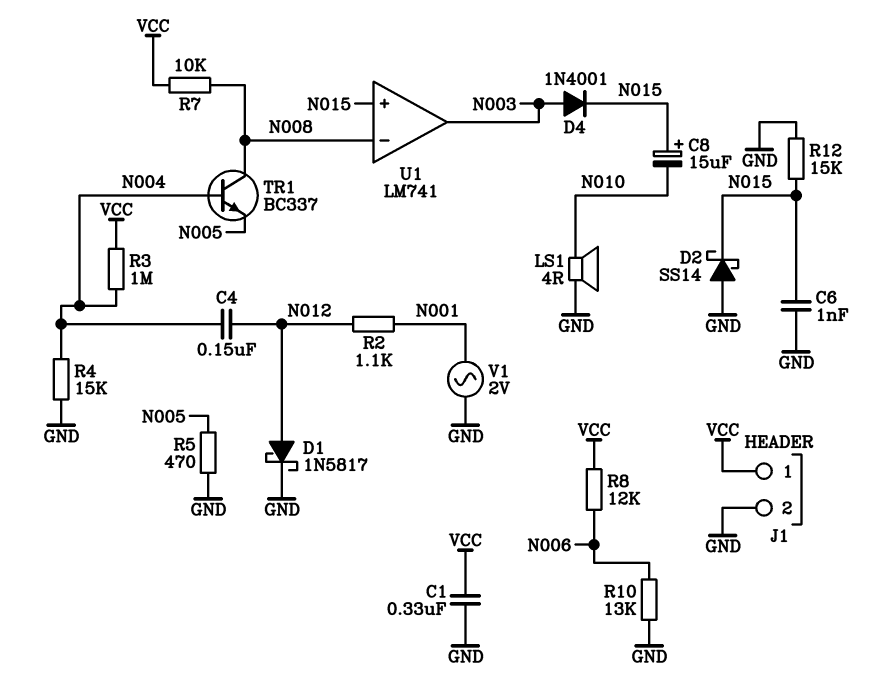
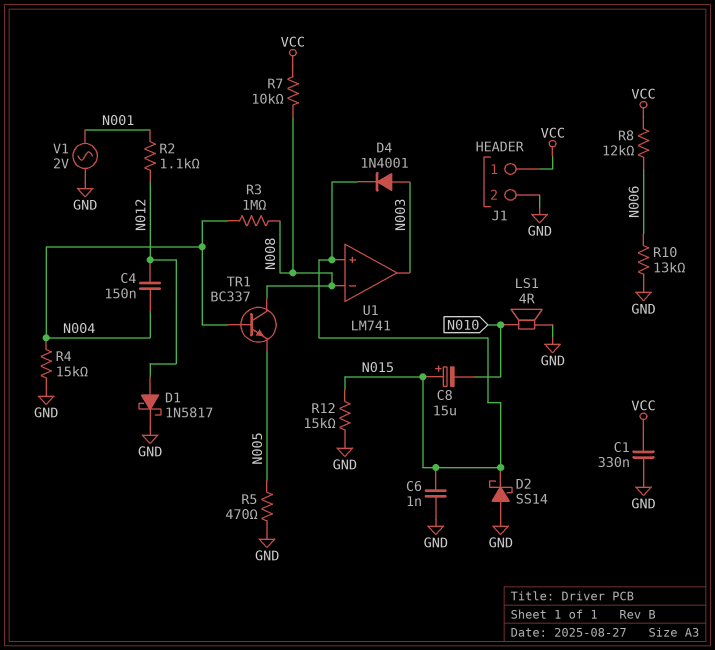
R3: 1M (N004, VCC) -> 1M (N004, N008)

